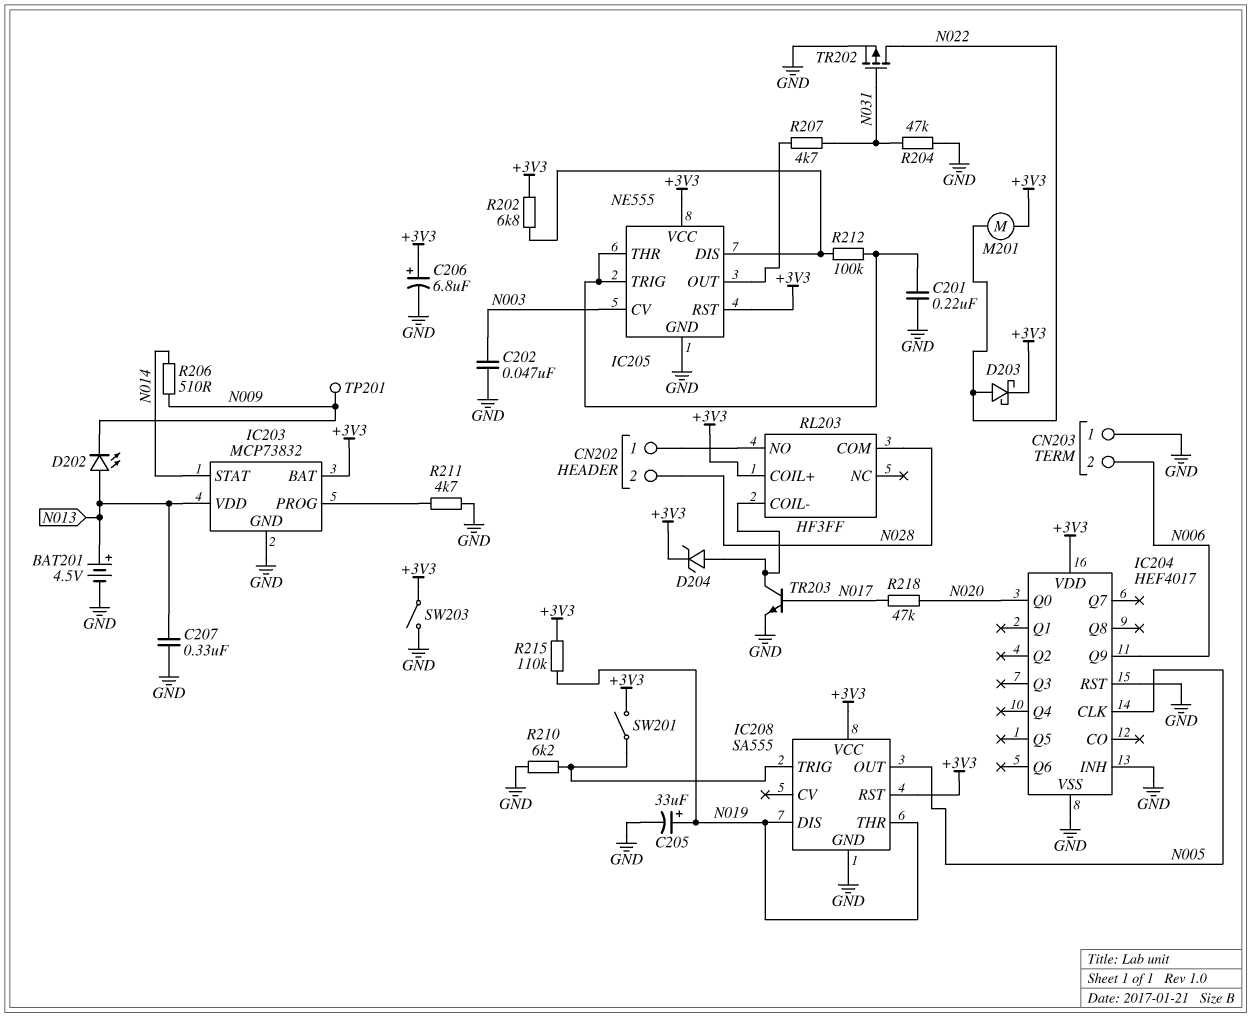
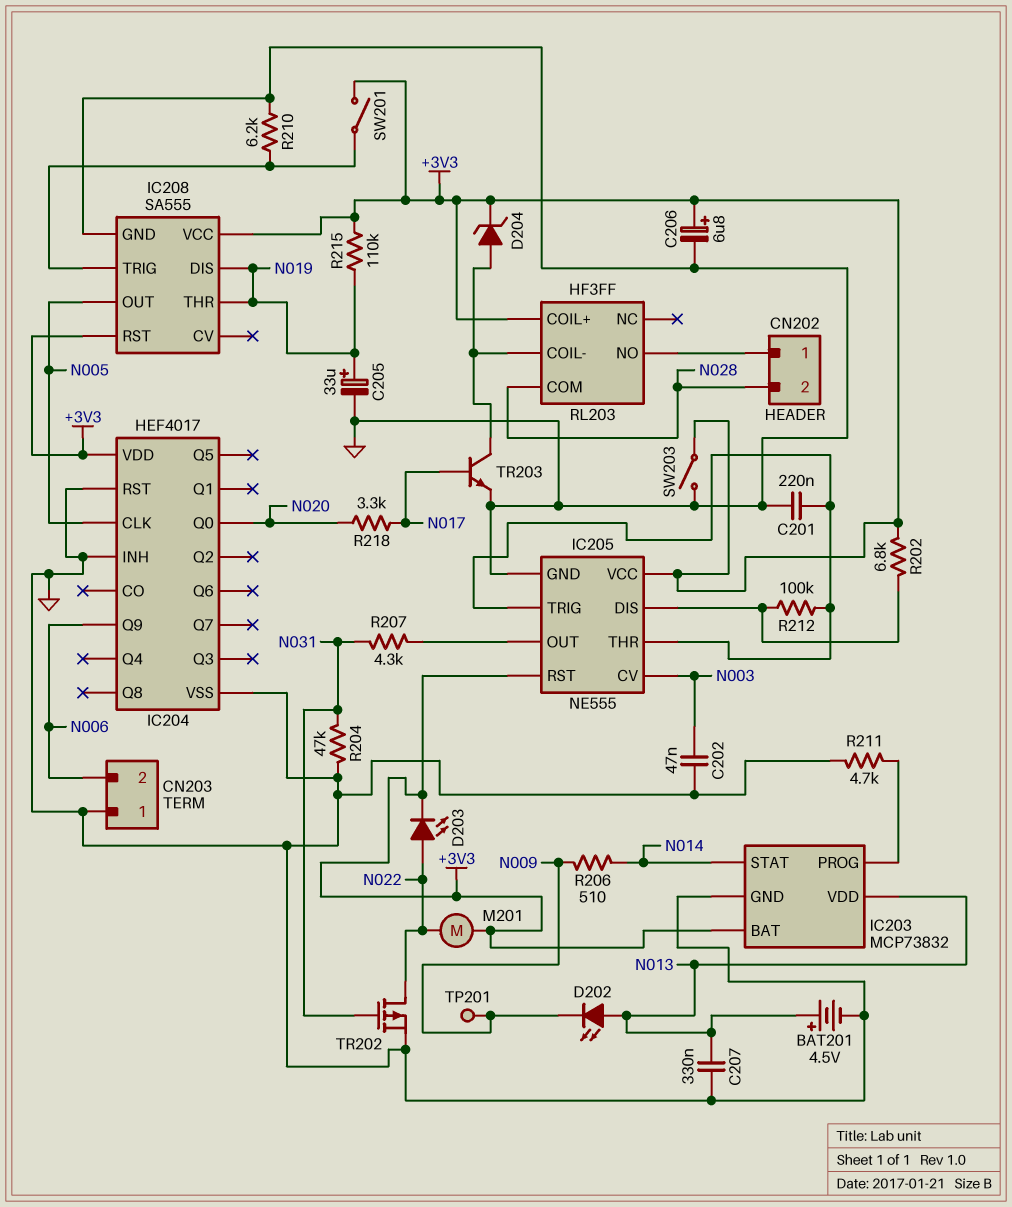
D203: schottky (A N022, K +3V3) -> LED (A N022, K +3V3)
R207: 4.7k (IC205/OUT, N031) -> 4.3k (IC205/OUT, N031)
R218: 47k (N017, N020) -> 3.3k (N017, N020)

